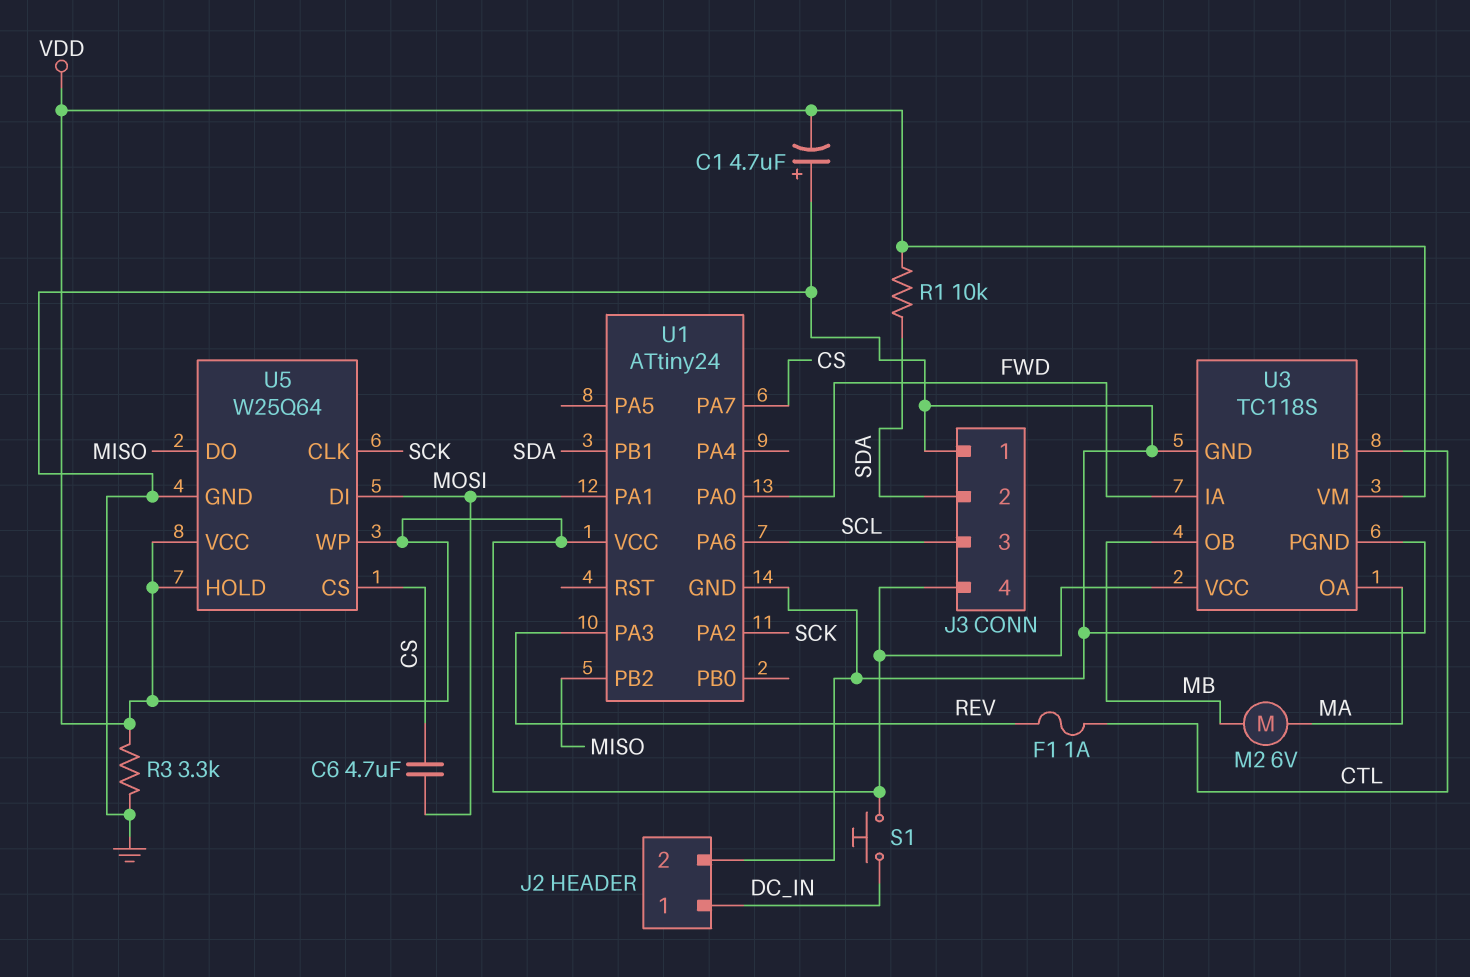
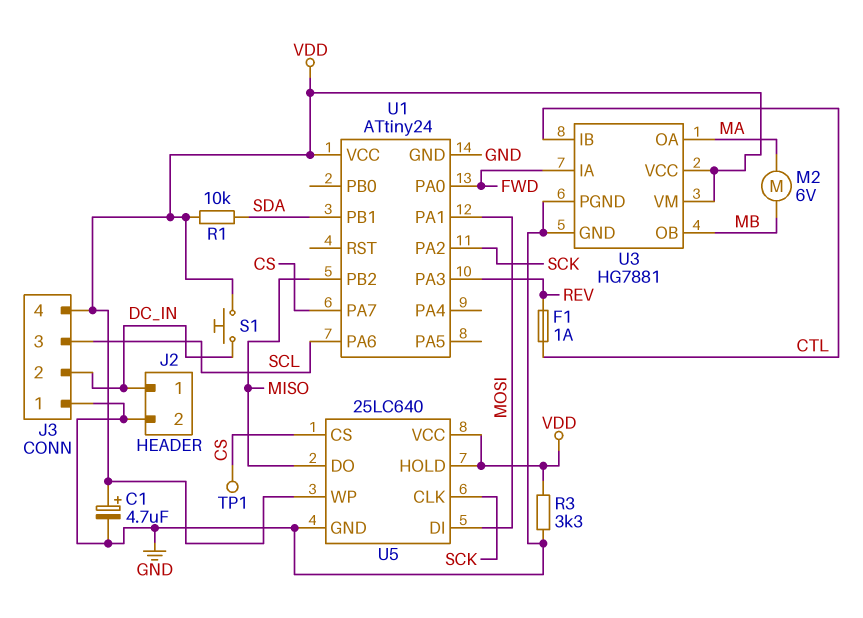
C1: 4.7uF (plus GND, minus VDD) -> 4.7uF (plus VDD, minus GND)
C6: 4.7uF (CS, MOSI) -> none
J3 pin 2: SDA -> DC_IN
TP1: none -> test point (CS)
U3: TC118S -> HG7881
U5: W25Q64 -> 25LC640

